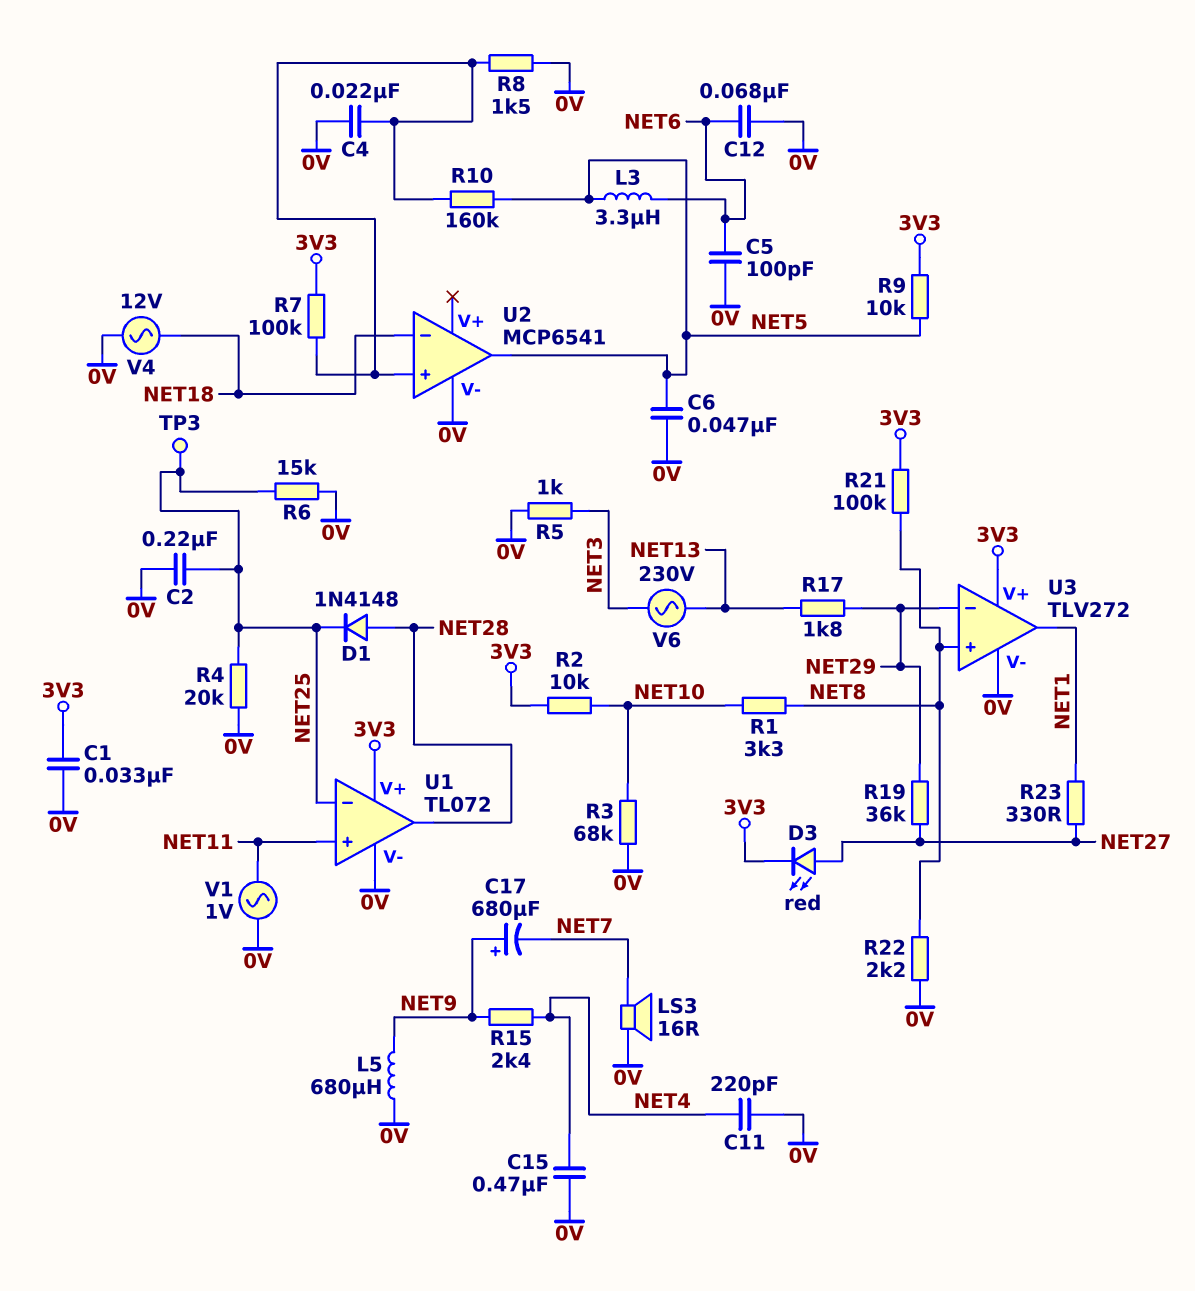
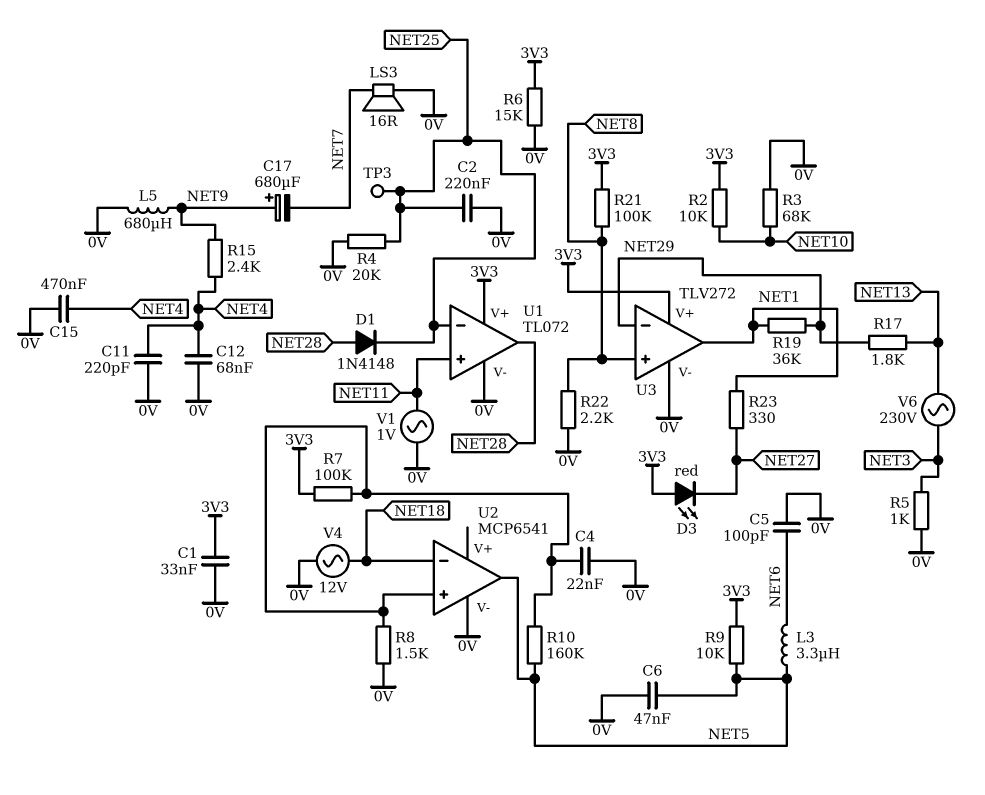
C12: 68nF (0V, NET6) -> 68nF (0V, NET4)
D3: LED red (A NET27, K 3V3) -> LED red (A 3V3, K NET27)
R1: 3.3k (NET8, NET10) -> none
R6: 15k (0V, NET25) -> 15k (0V, 3V3)
R19: 36k (NET27, NET29) -> 36k (NET1, NET29)

